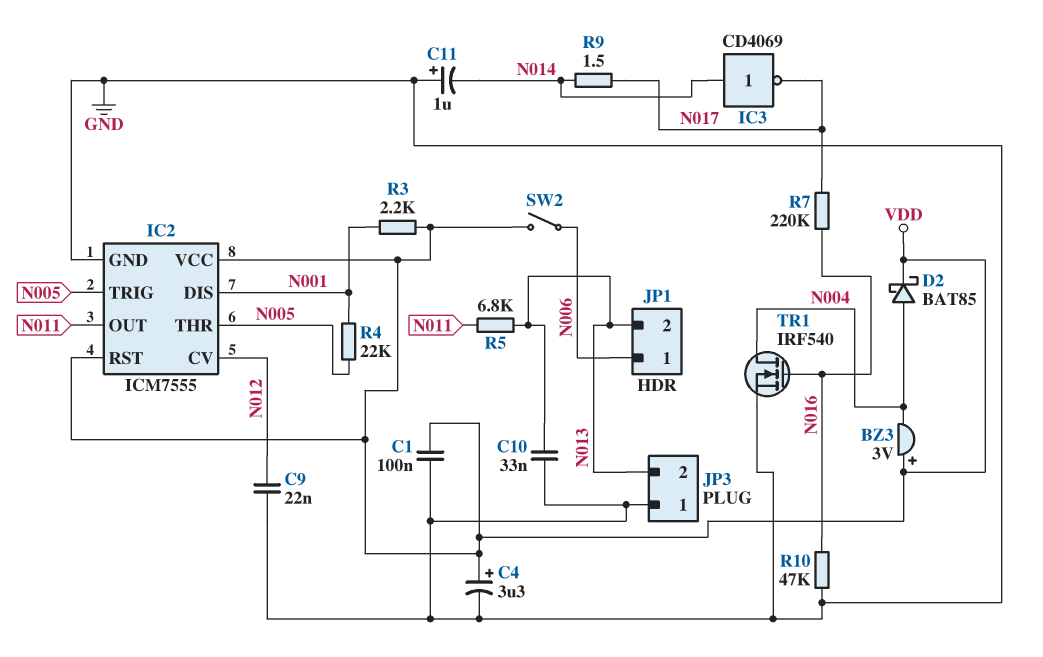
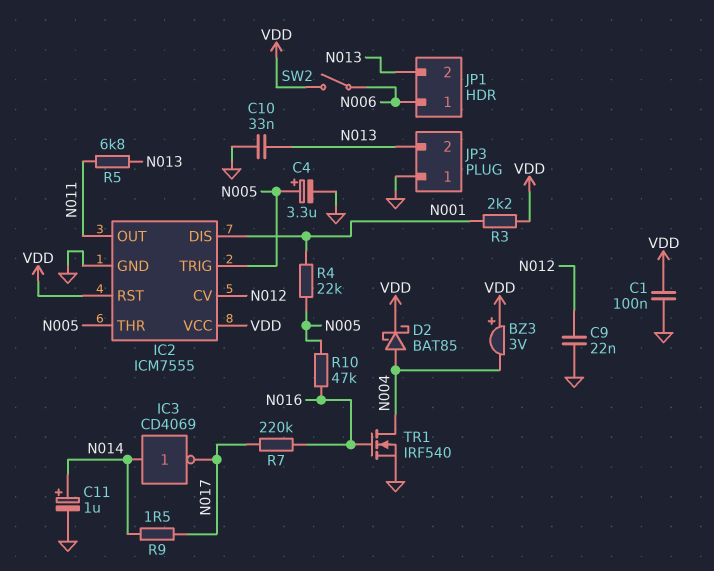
C4: 3.3uF (plus VDD, minus GND) -> 3.3uF (plus N005, minus GND)
C11: 1uF (plus GND, minus N014) -> 1uF (plus N014, minus GND)
R10: 47k (GND, N016) -> 47k (N005, N016)

